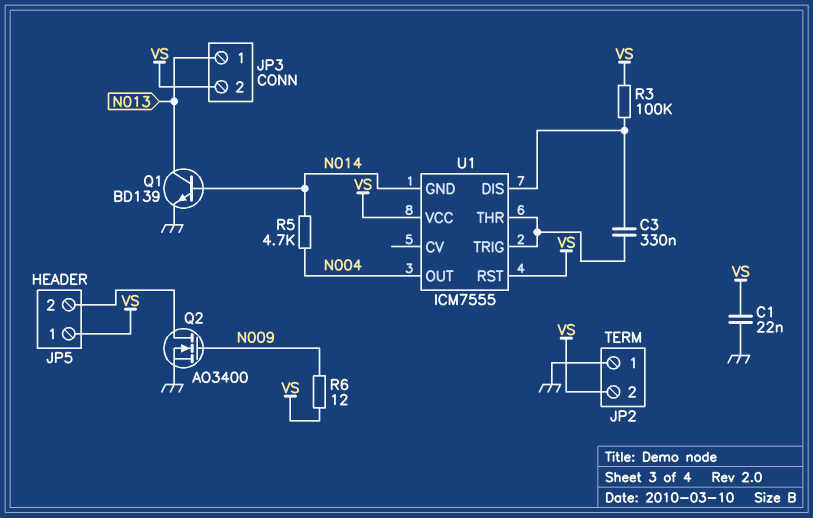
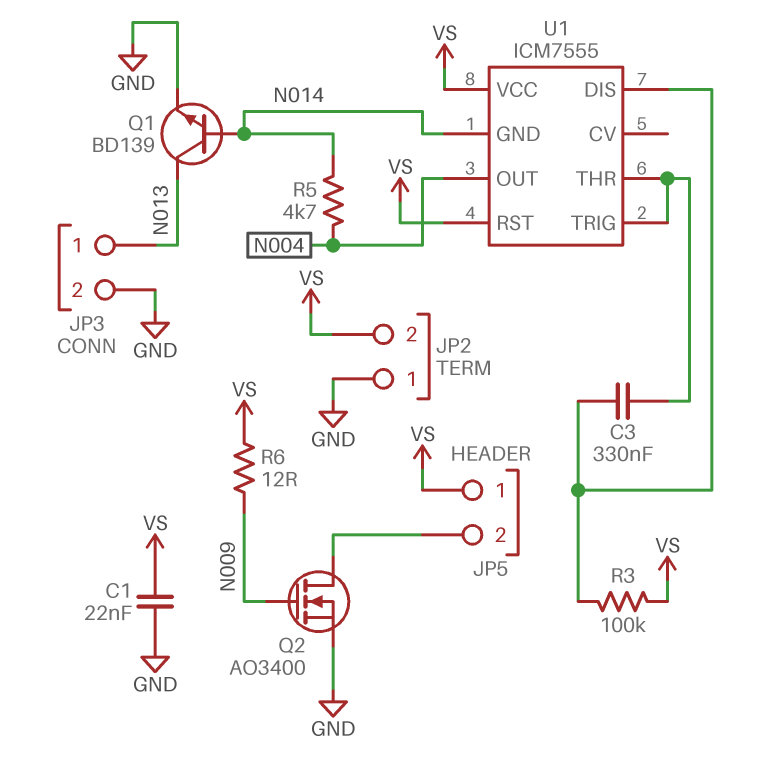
JP3 pin 2: VS -> GND

